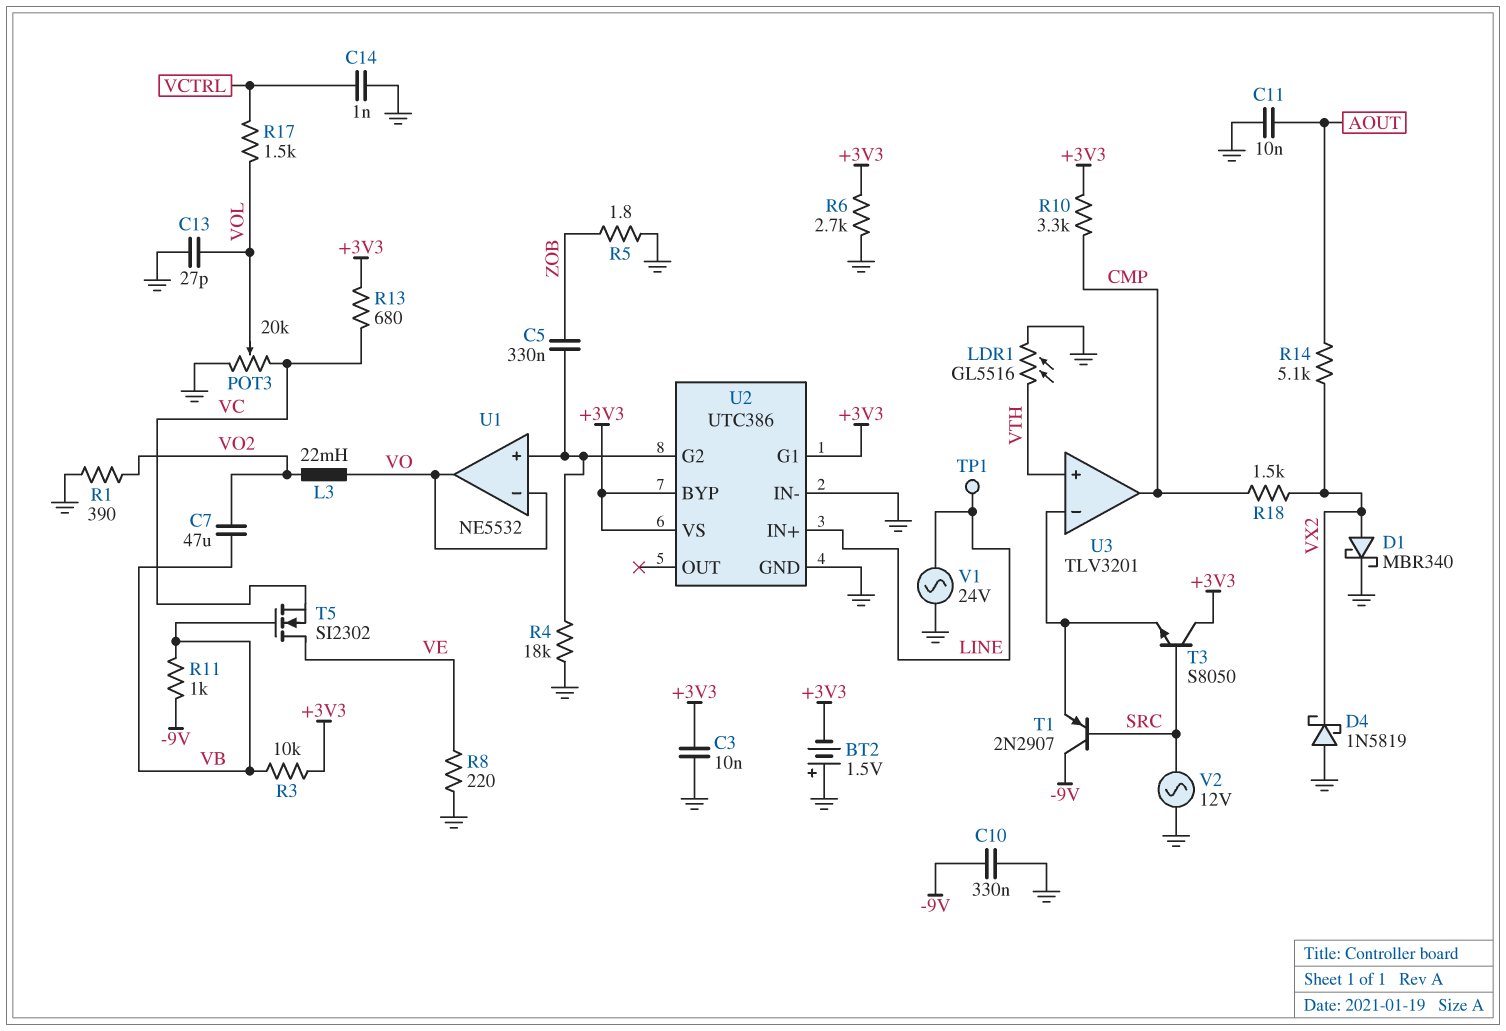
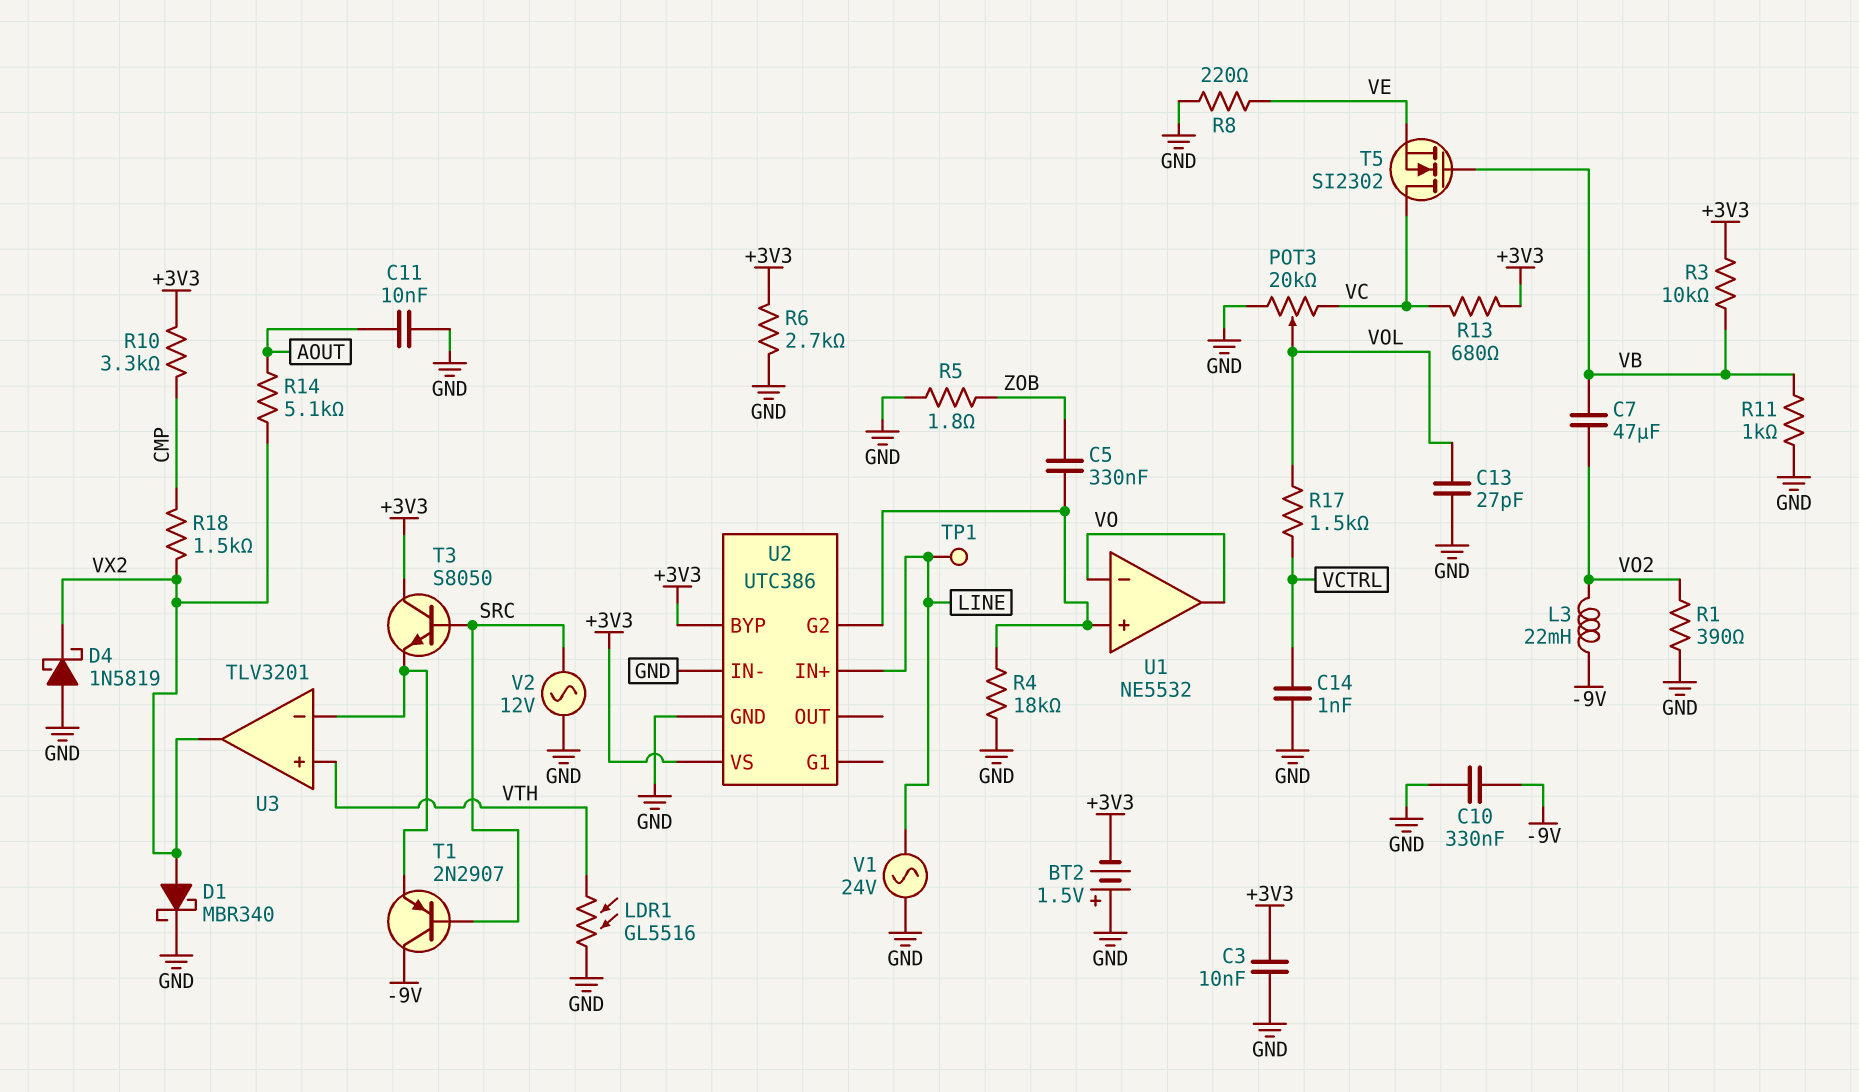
L3: 22mH (VO, VO2) -> 22mH (-9V, VO2)
R11: 1k (-9V, VB) -> 1k (GND, VB)
T5: NMOS SI2302 (G VB, D VE, S VC) -> NMOS SI2302 (G VB, D VC, S VE)
U2 pin G1: +3V3 -> none
U3 pin out: CMP -> VX2

